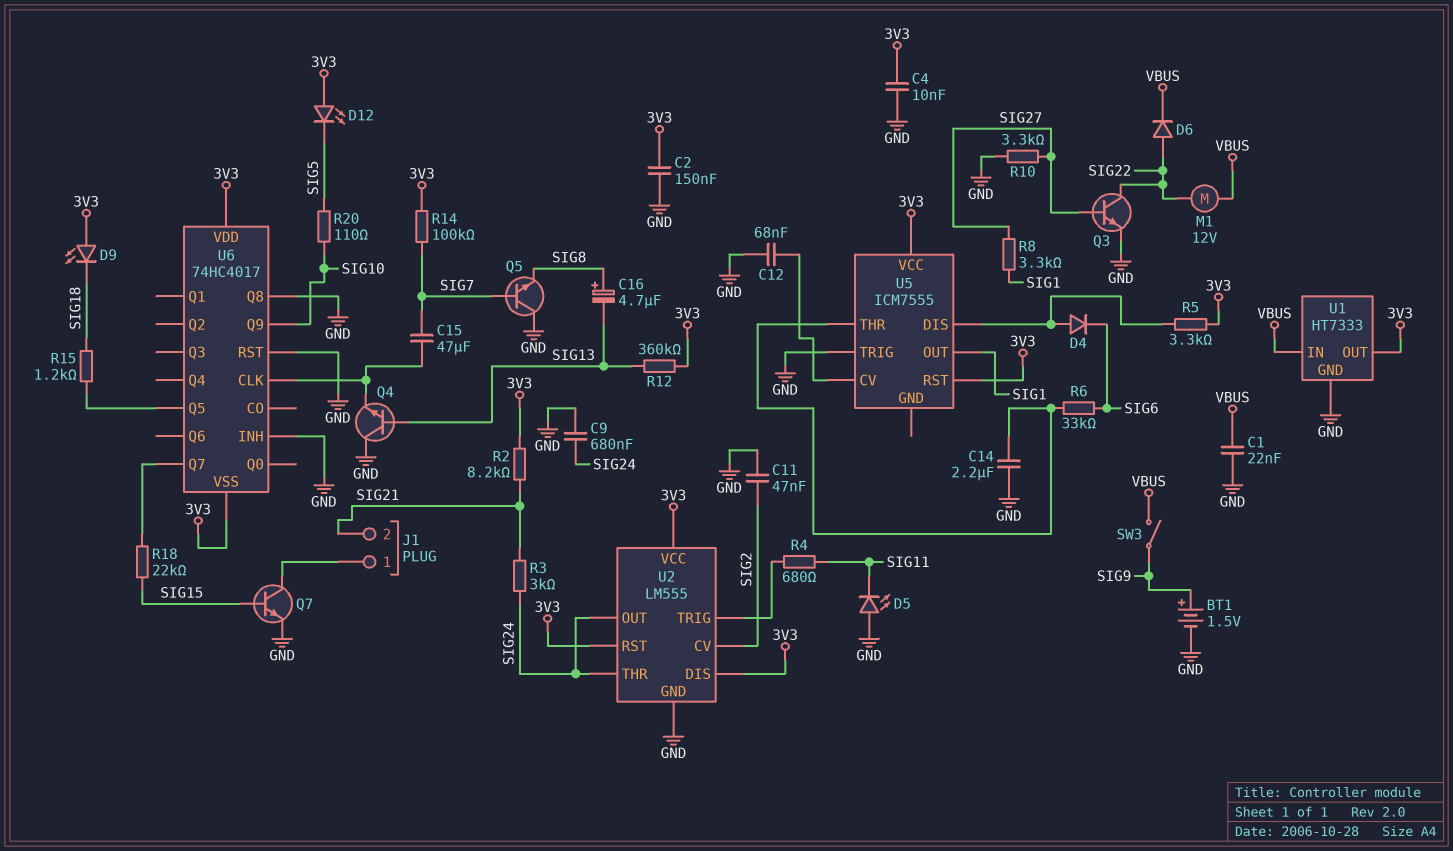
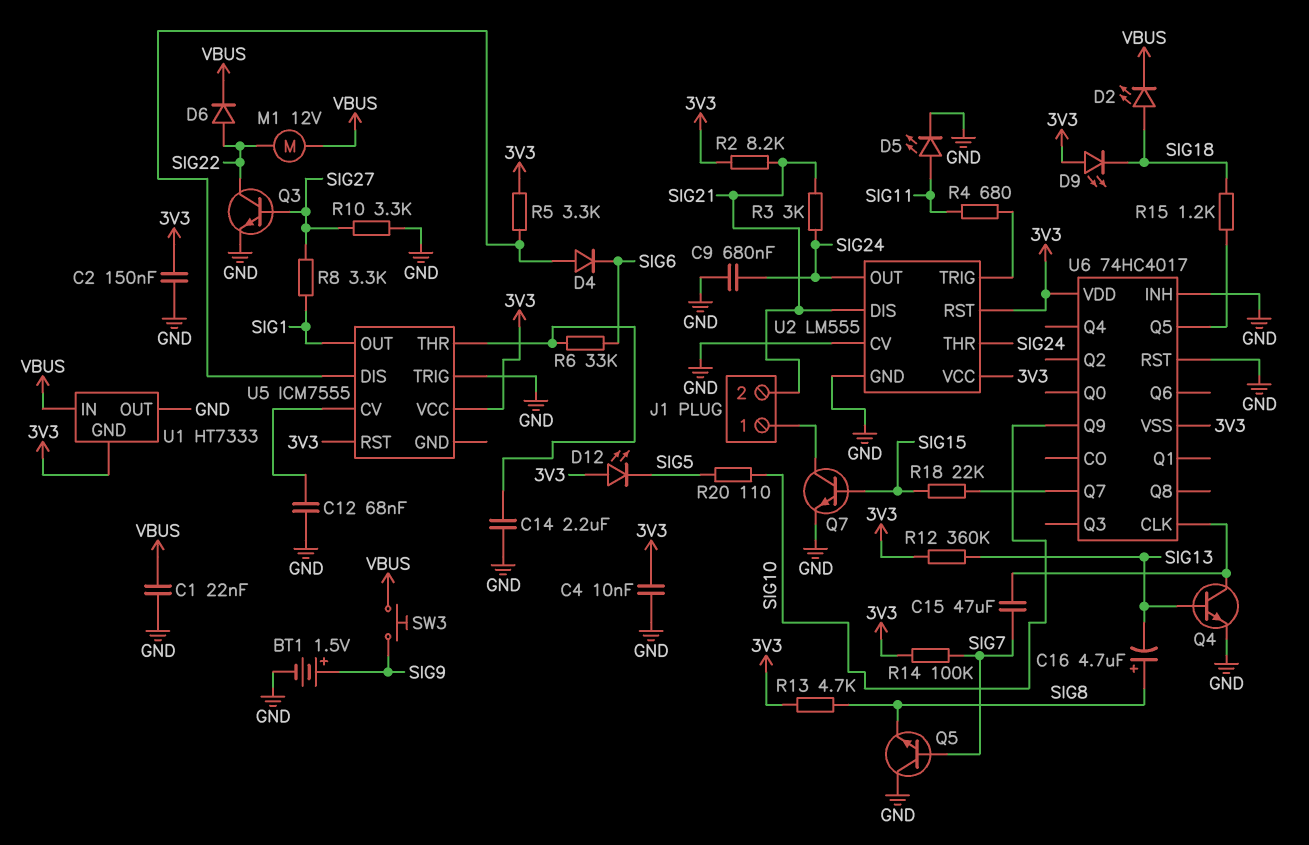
C11: 47nF (GND, SIG2) -> none
D2: none -> LED (A SIG18, K VBUS)
D5: LED (A GND, K SIG11) -> LED (A SIG11, K GND)
Q4: NPN (B SIG13, C GND, E U6/CLK) -> NPN (B SIG13, C U6/CLK, E GND)
R13: none -> 4.7k (3V3, SIG8)
SW3: switch (SIG9, VBUS) -> button (SIG9, VBUS)
U1 pin GND: GND -> 3V3
U1 pin OUT: 3V3 -> GND
U2 pin CV: SIG2 -> GND
U2 pin DIS: 3V3 -> SIG21
U6 pin Q8: GND -> none

